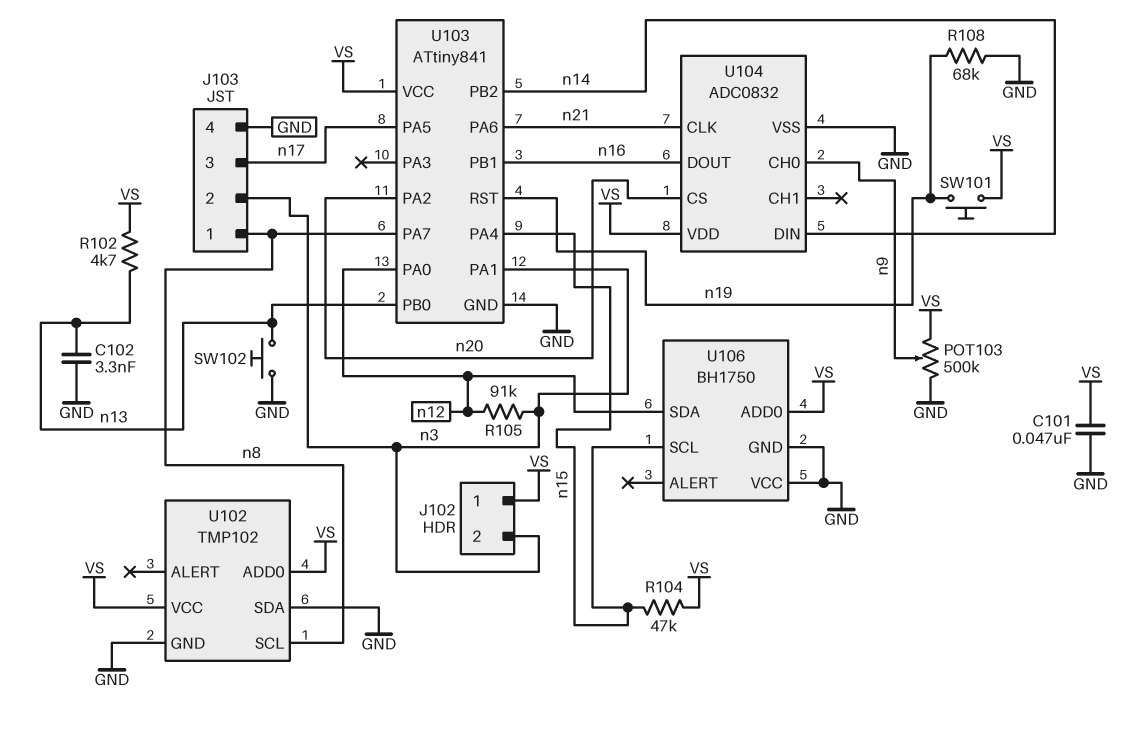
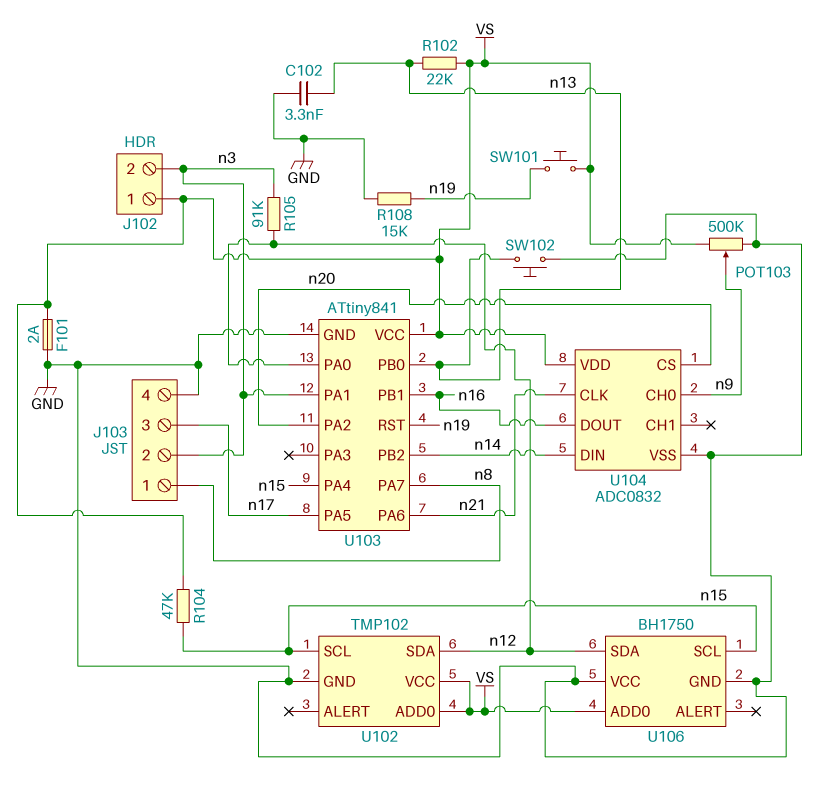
C101: 47nF (GND, VS) -> none
F101: none -> 2A (GND, VS)
R102: 4.7k (VS, n13) -> 22k (VS, n13)
R108: 68k (GND, n19) -> 15k (GND, n19)
U102 pin SCL: n8 -> n15
U102 pin SDA: GND -> n12

